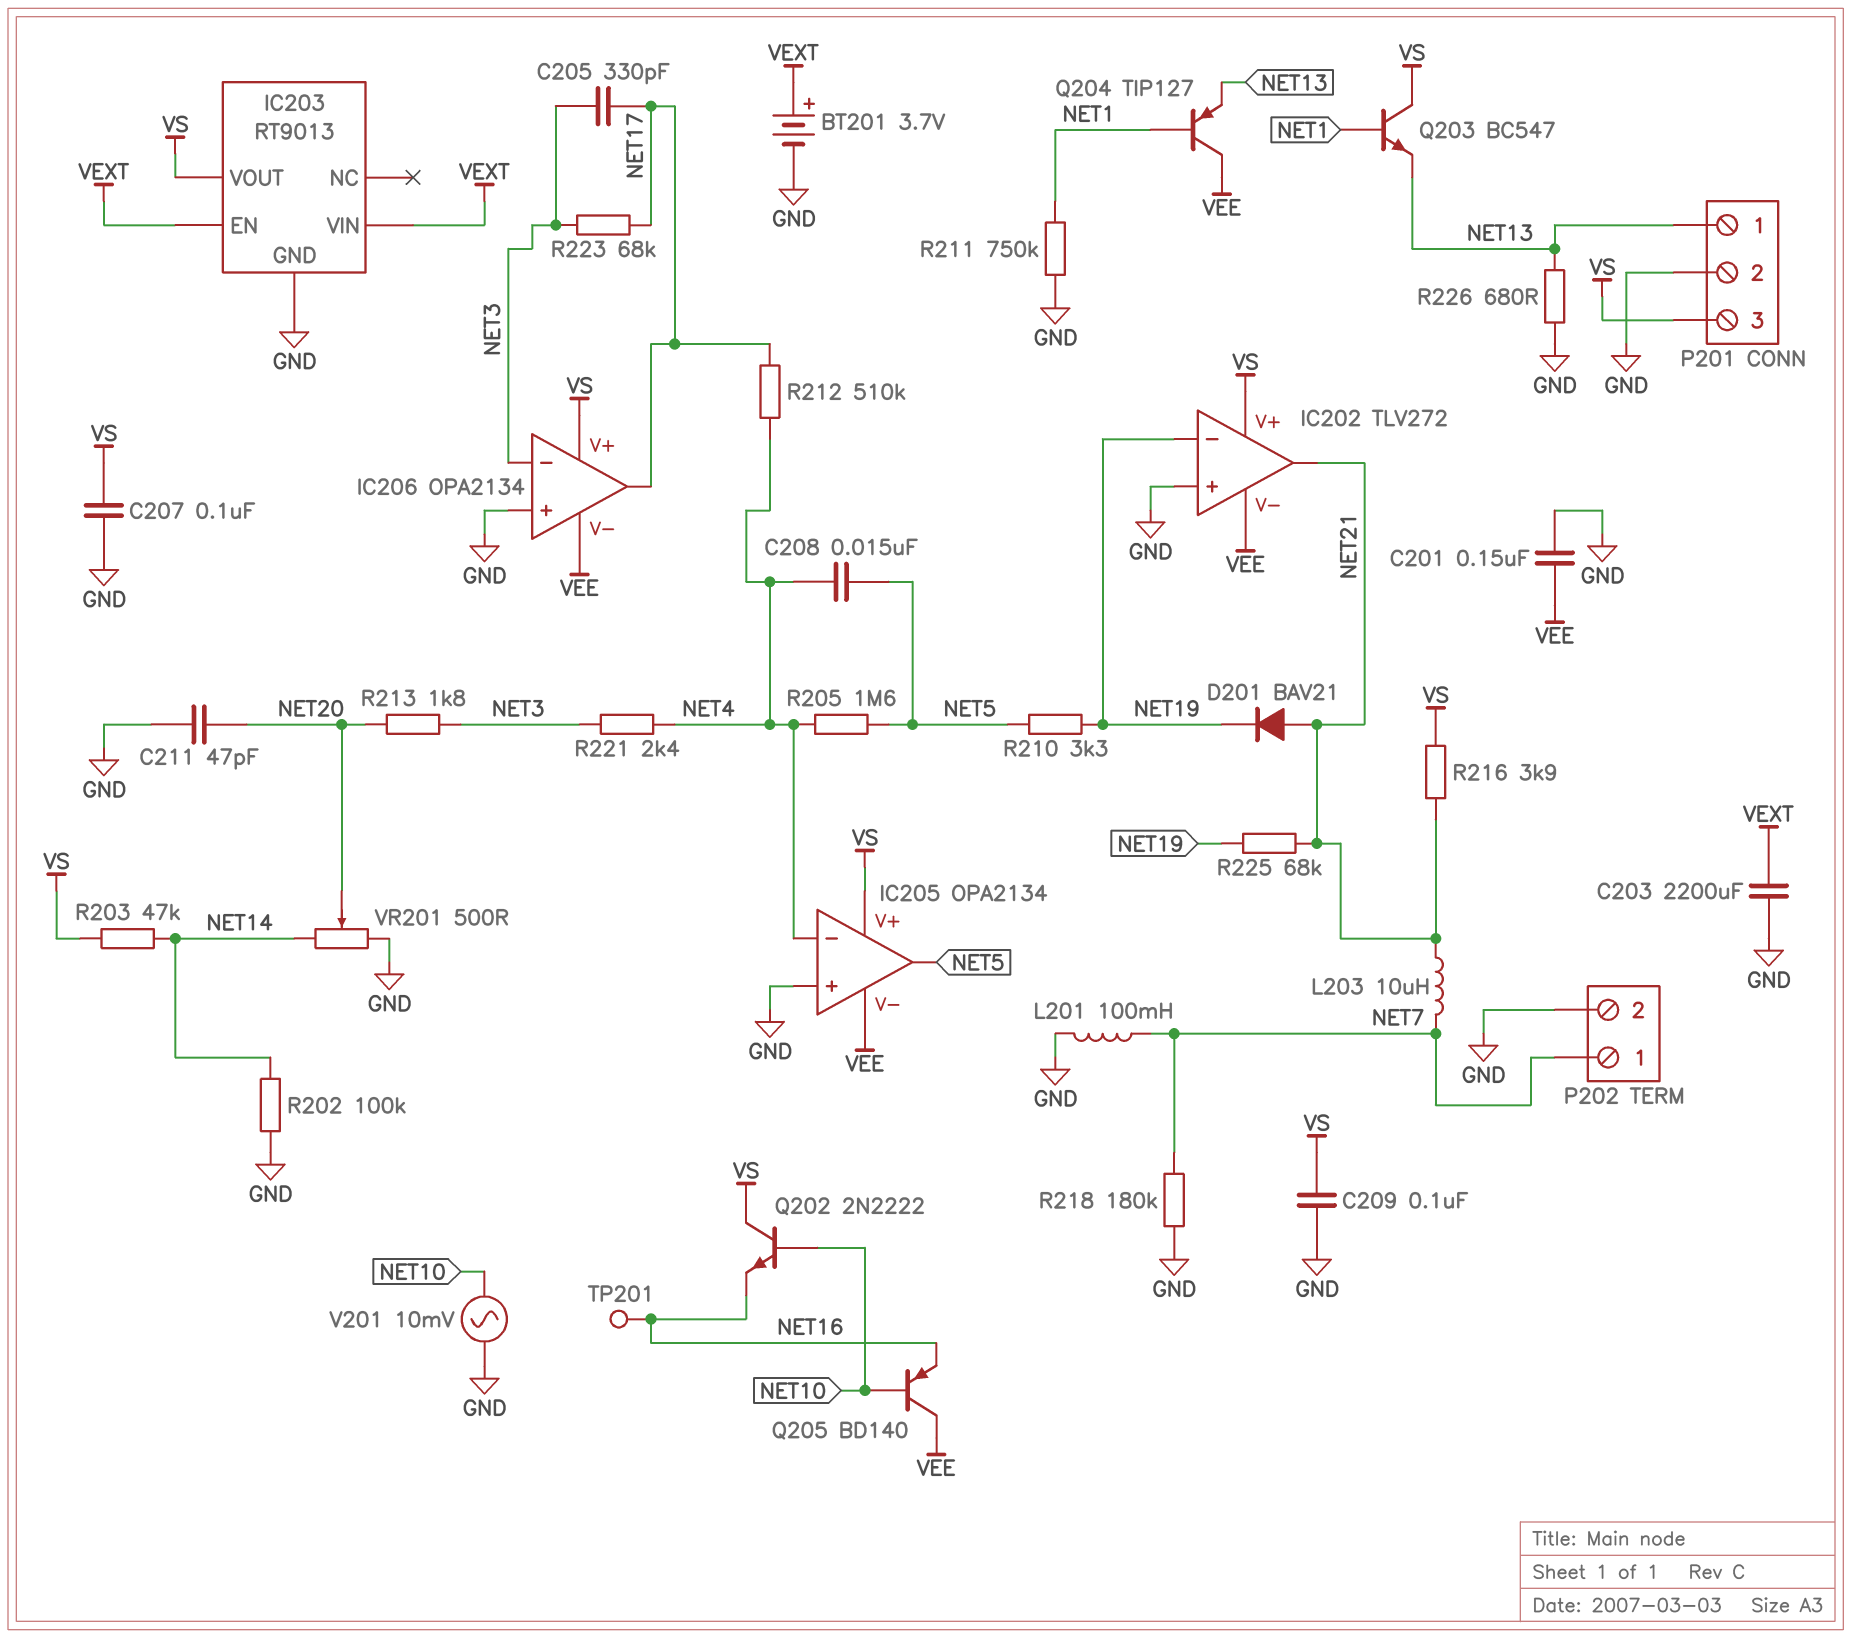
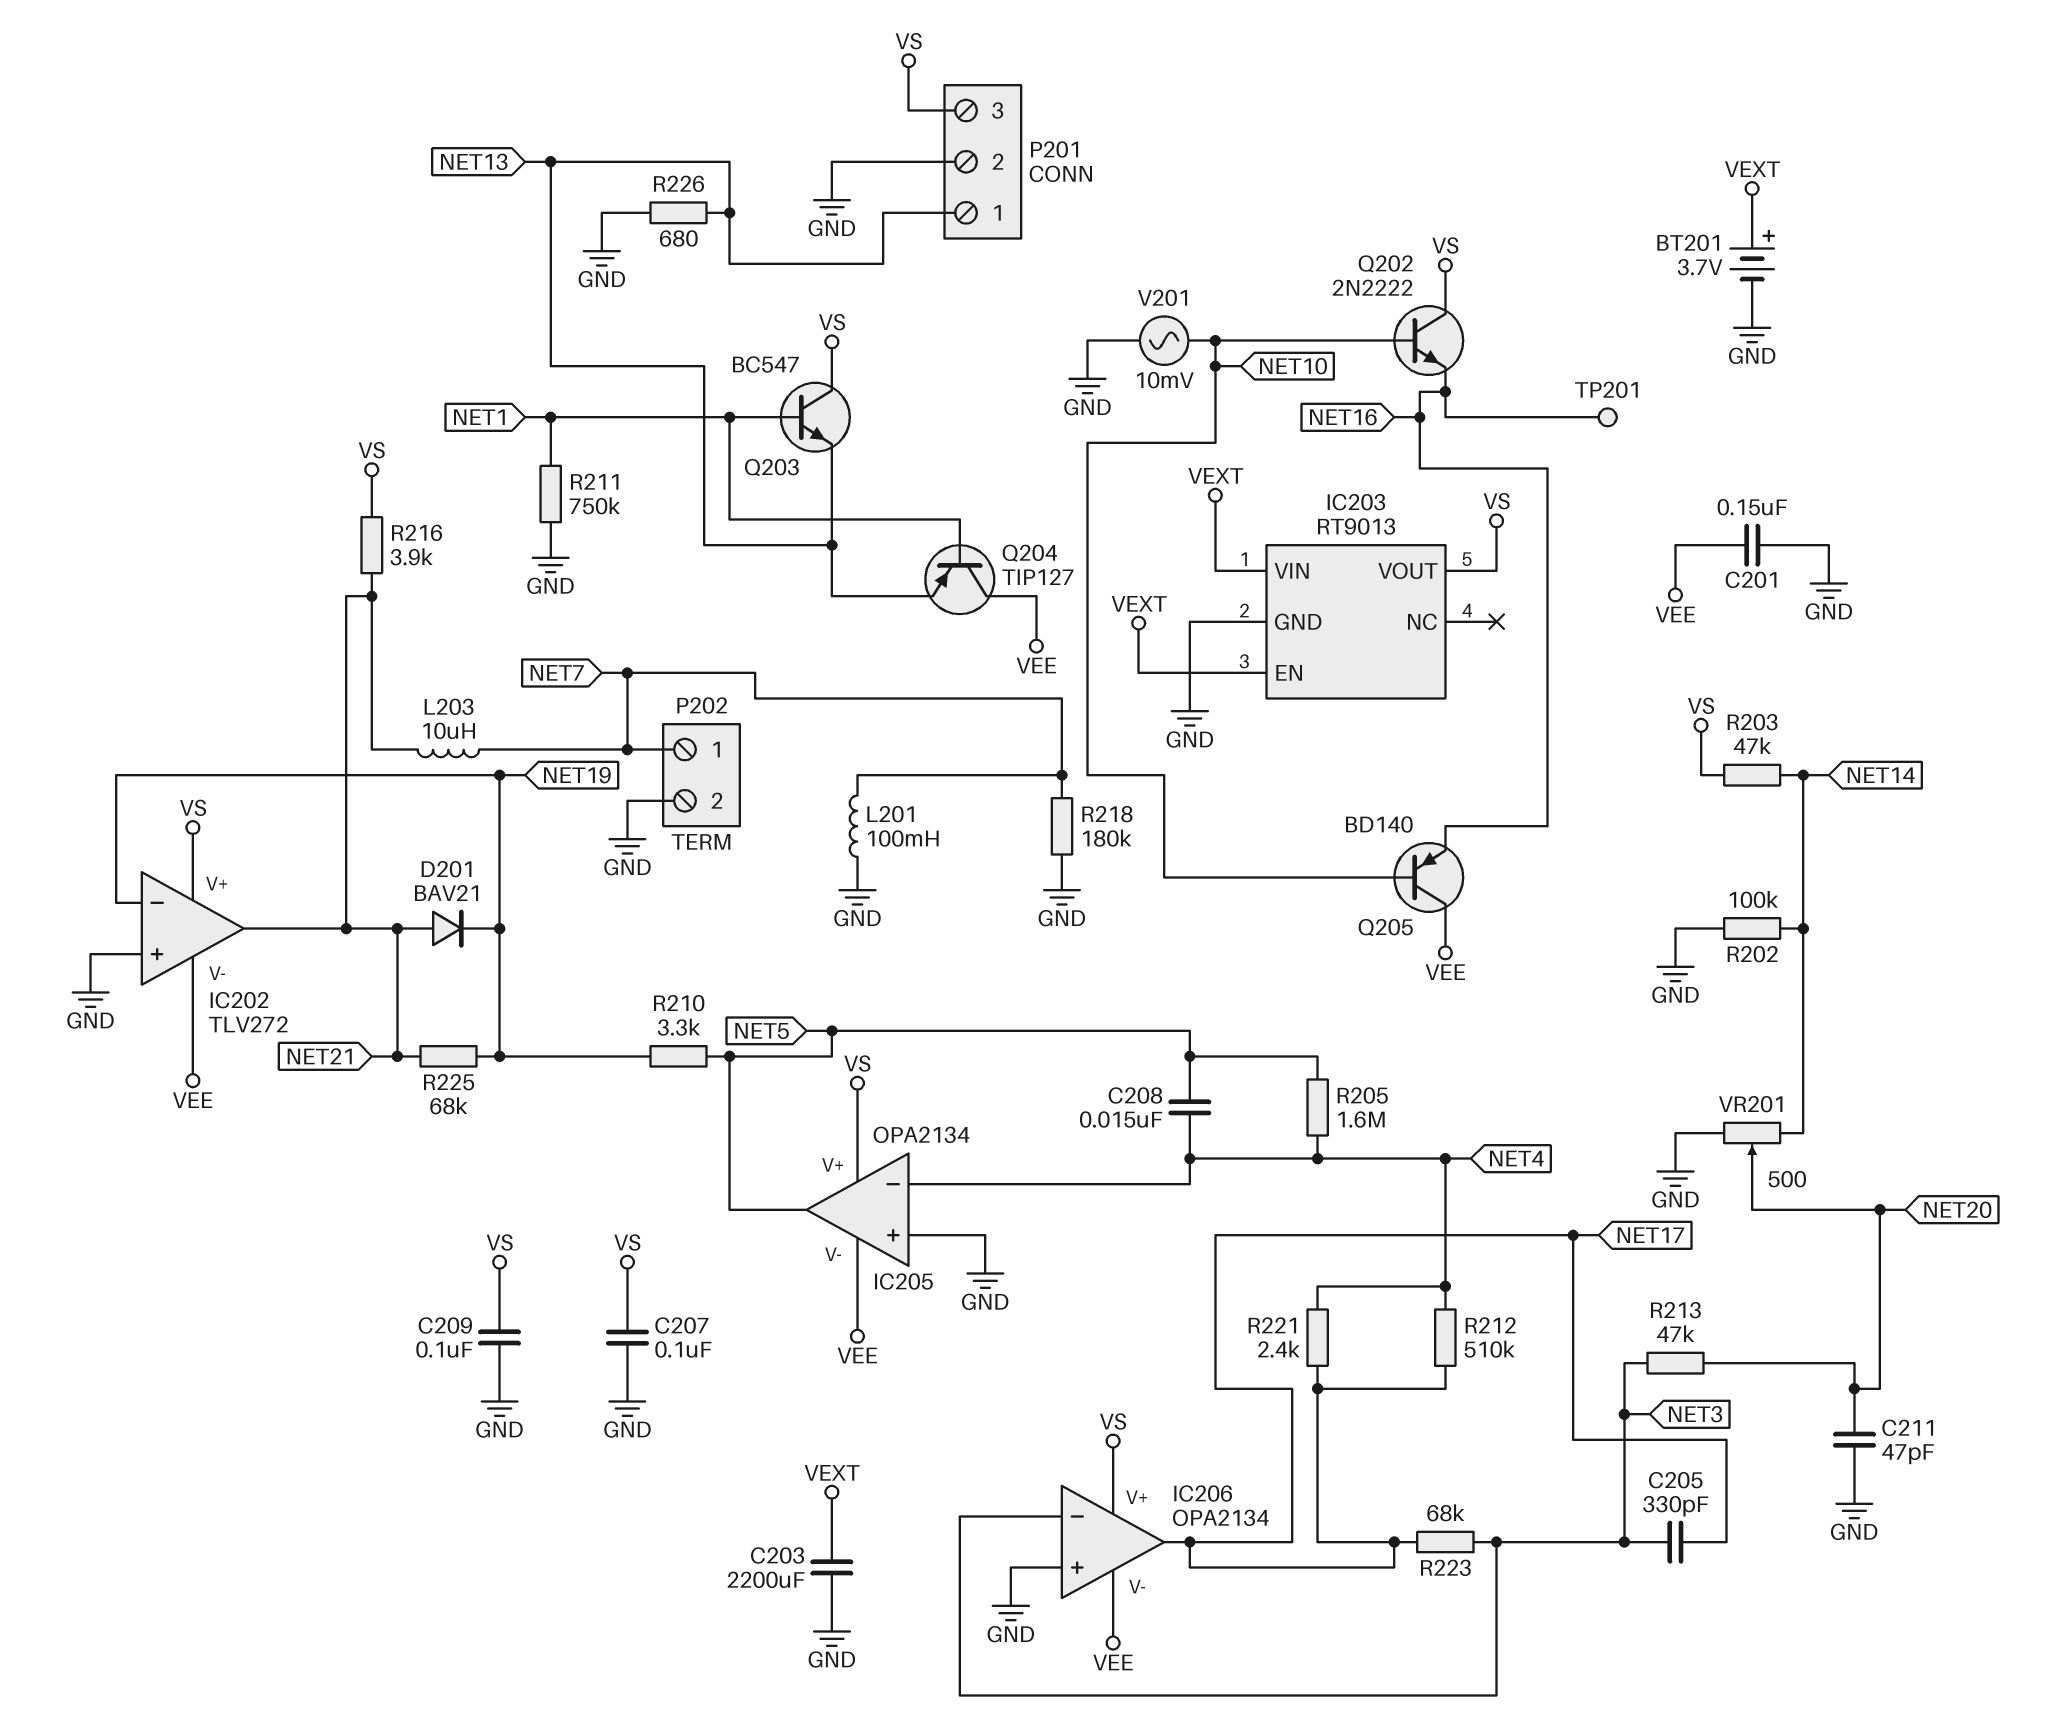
R213: 1.8k (NET3, NET20) -> 47k (NET3, NET20)
R221: 2.4k (NET3, NET4) -> 2.4k (NET4, NET17)

